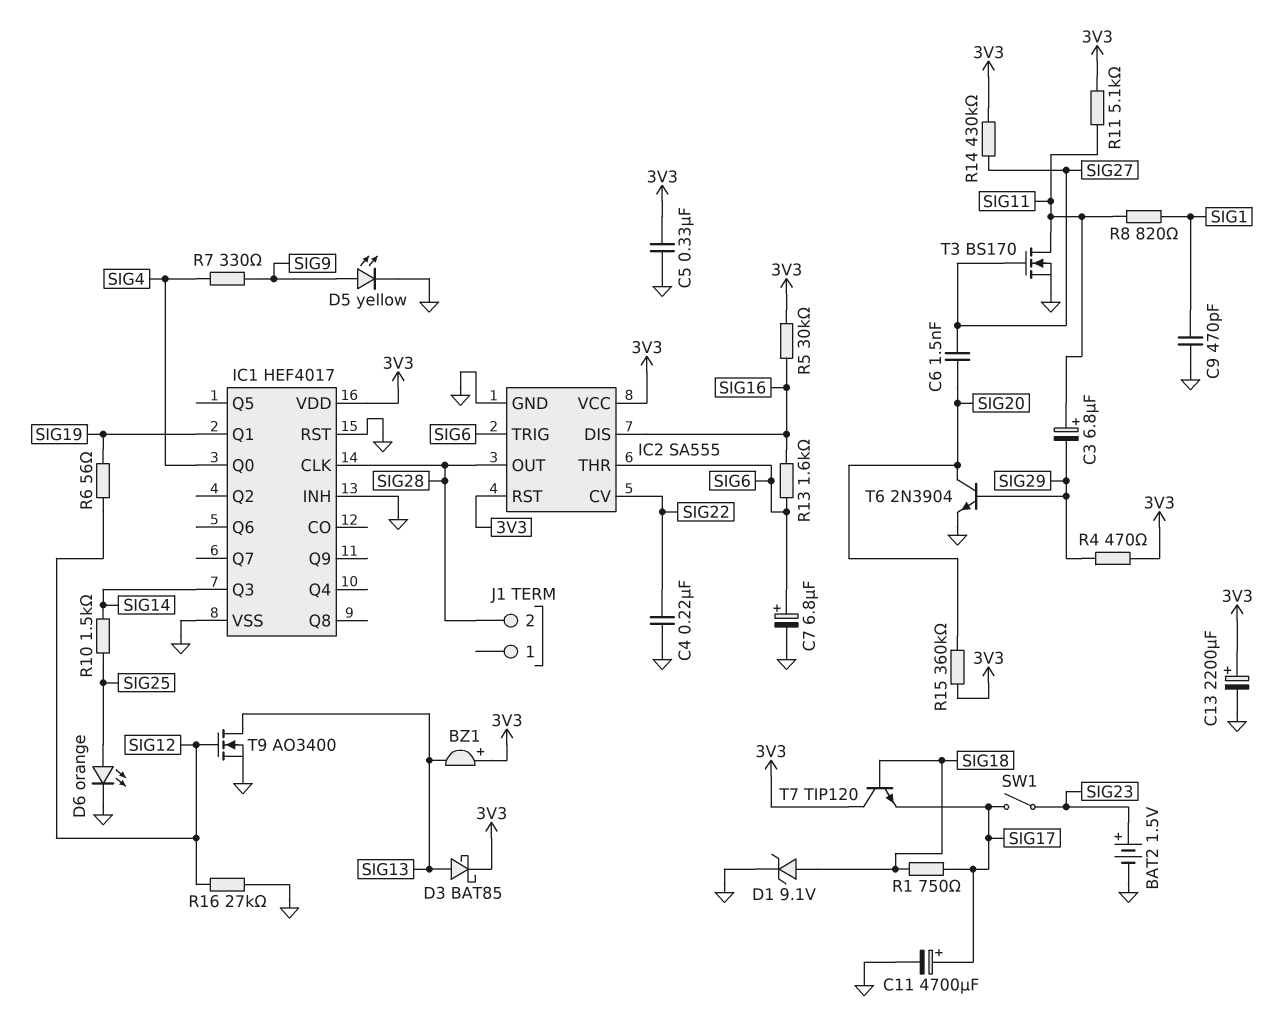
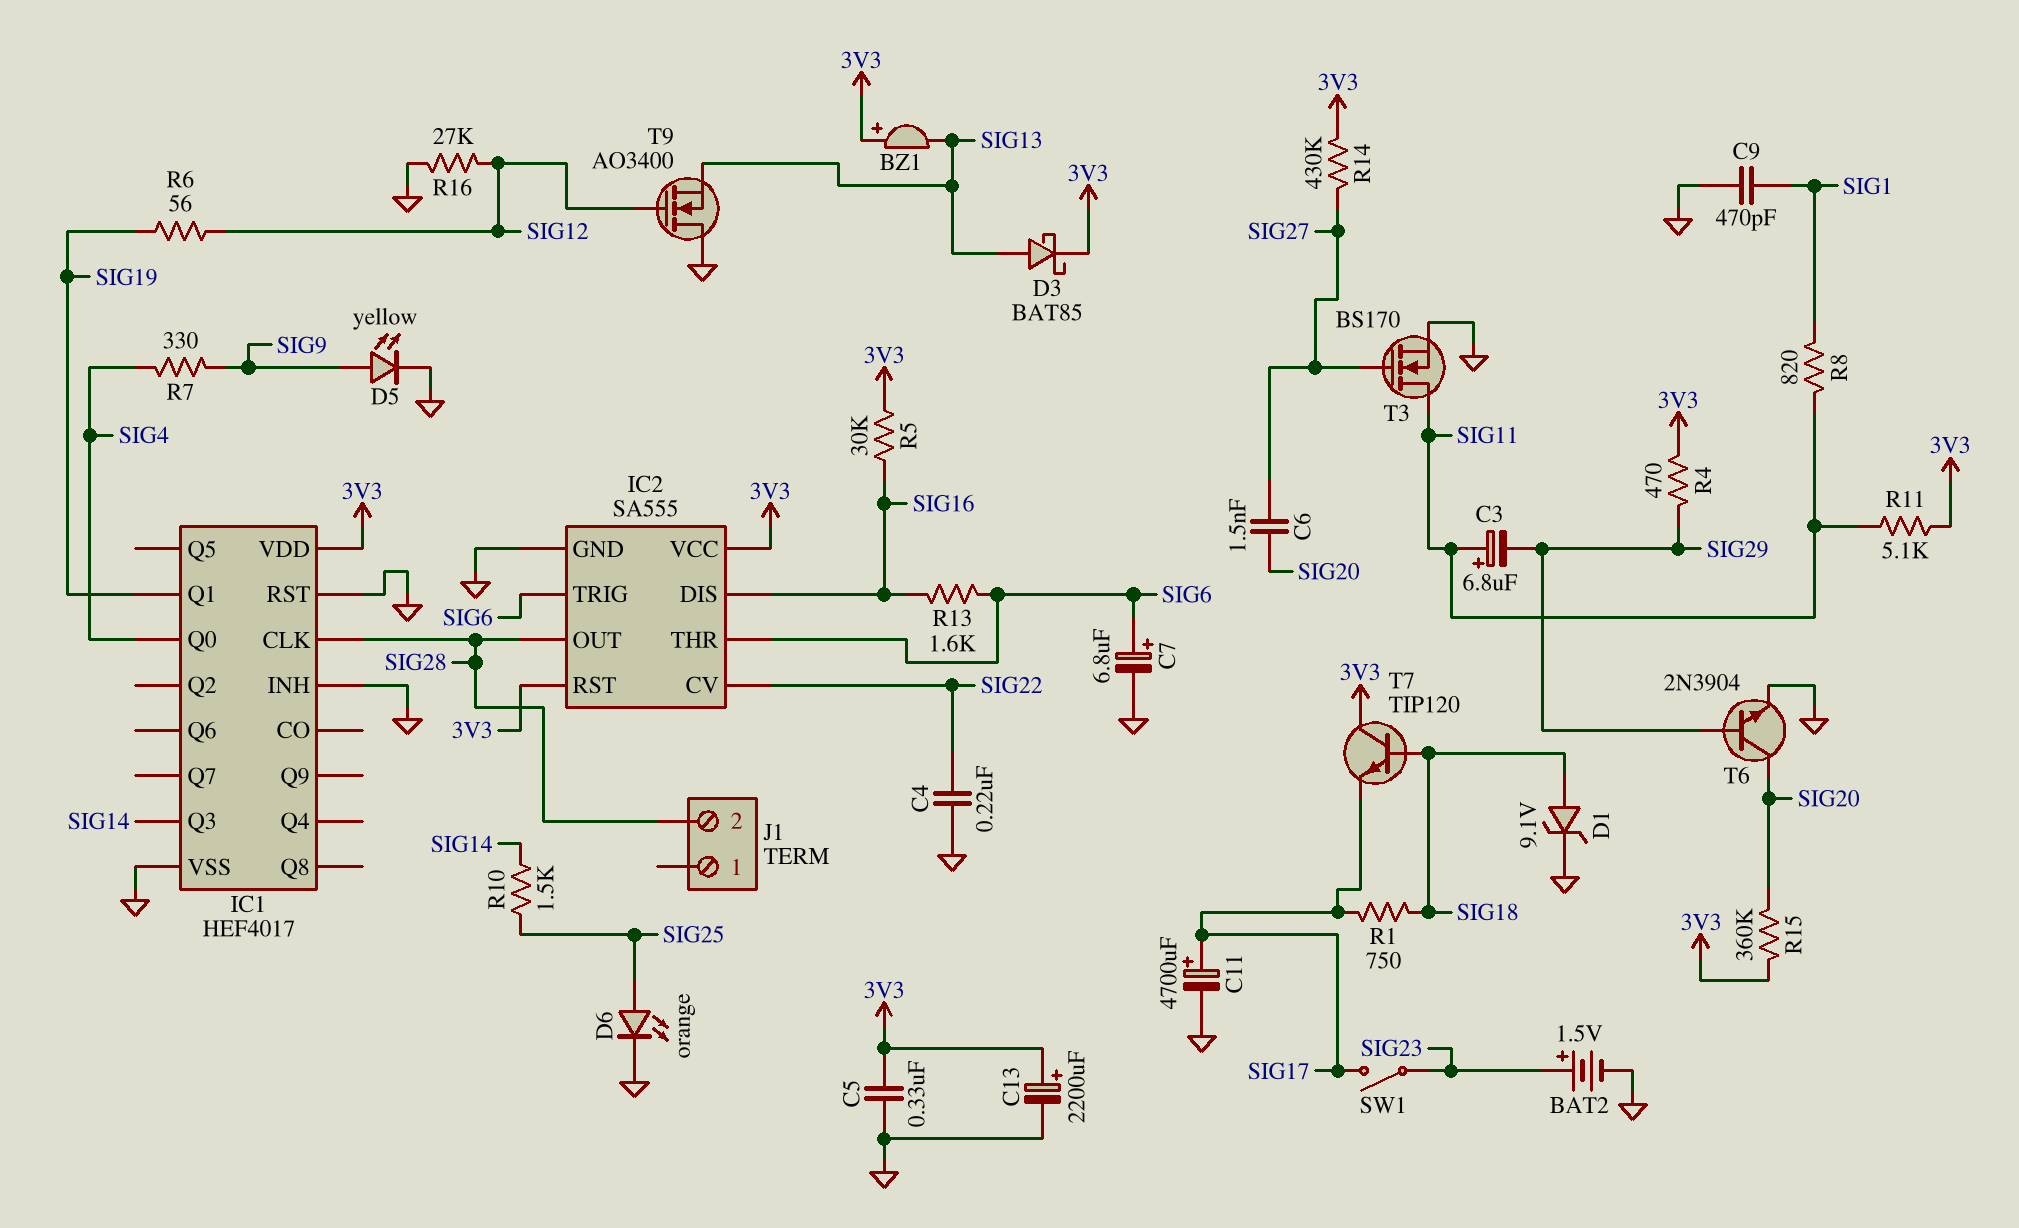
T9: NMOS AO3400 (G SIG12, D SIG13, S GND) -> NMOS AO3400 (G SIG12, D GND, S SIG13)

